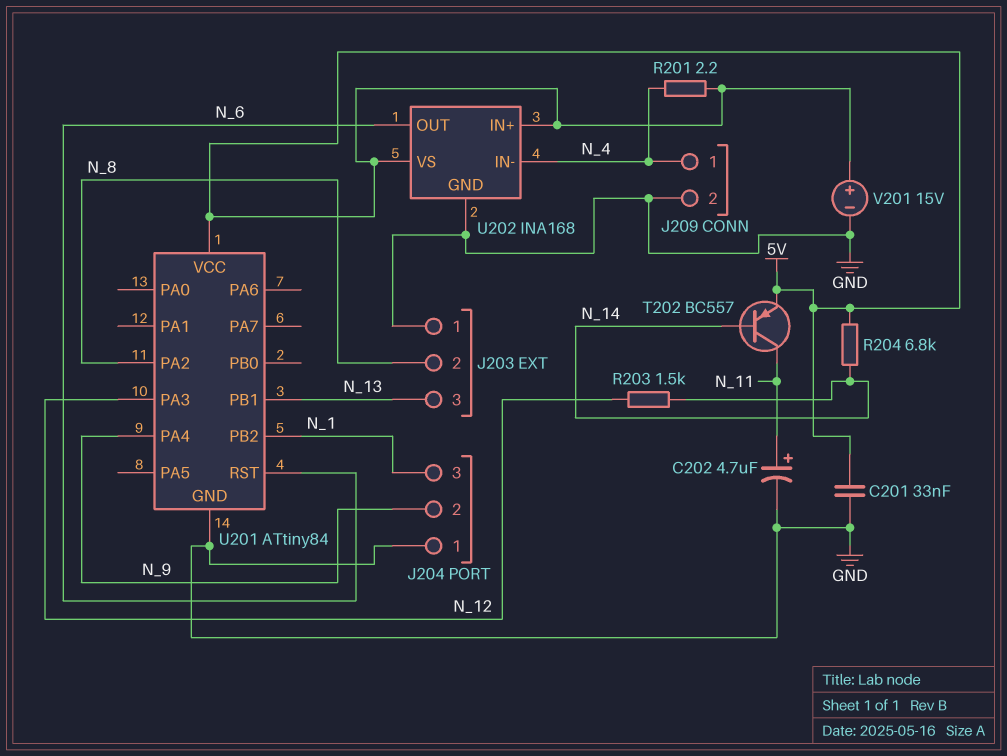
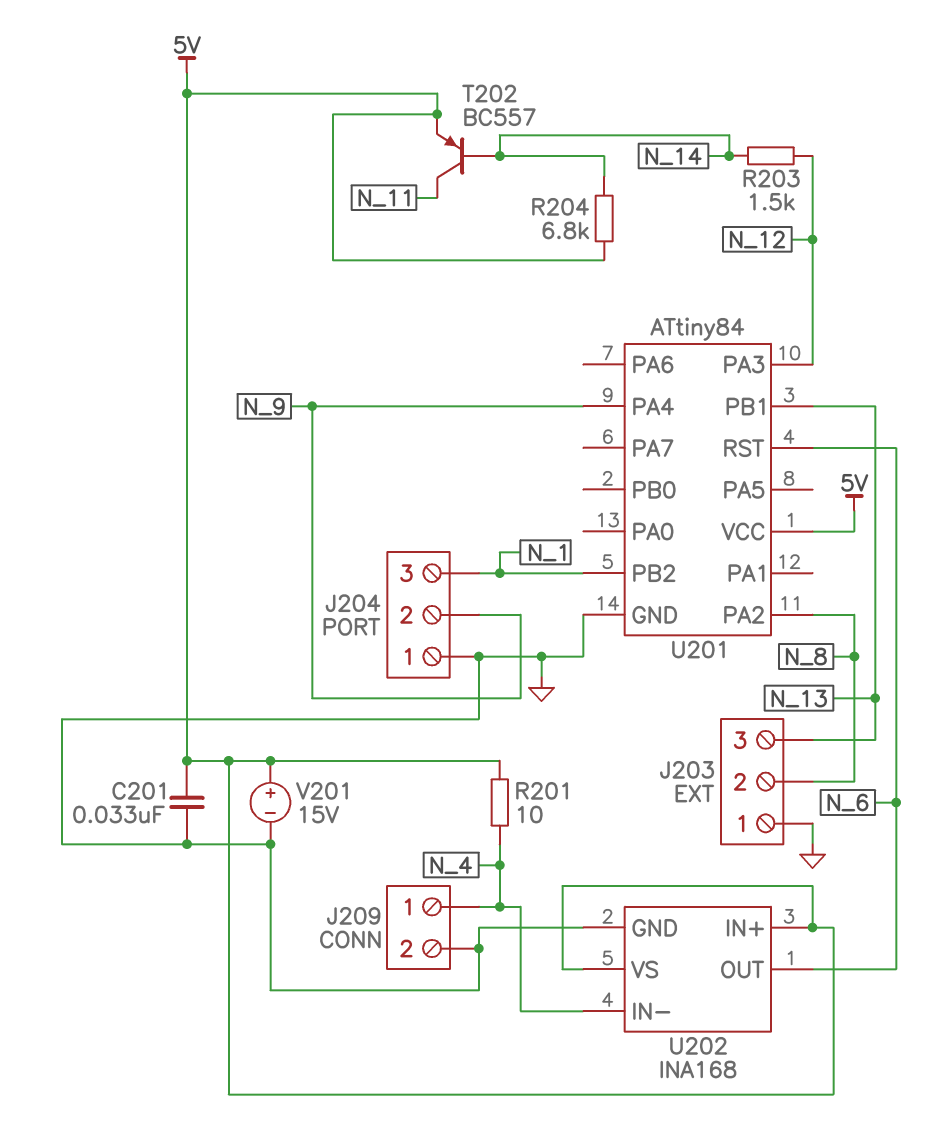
C202: 4.7uF (plus N_11, minus GND) -> none
R201: 2.2 (5V, N_4) -> 10 (5V, N_4)

